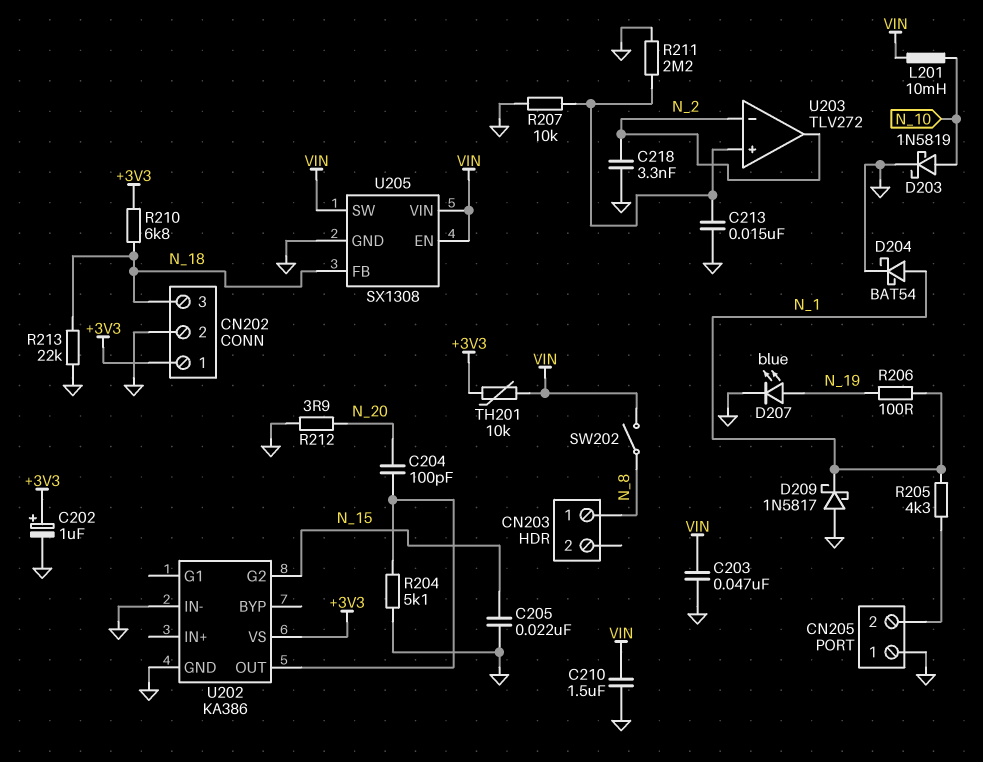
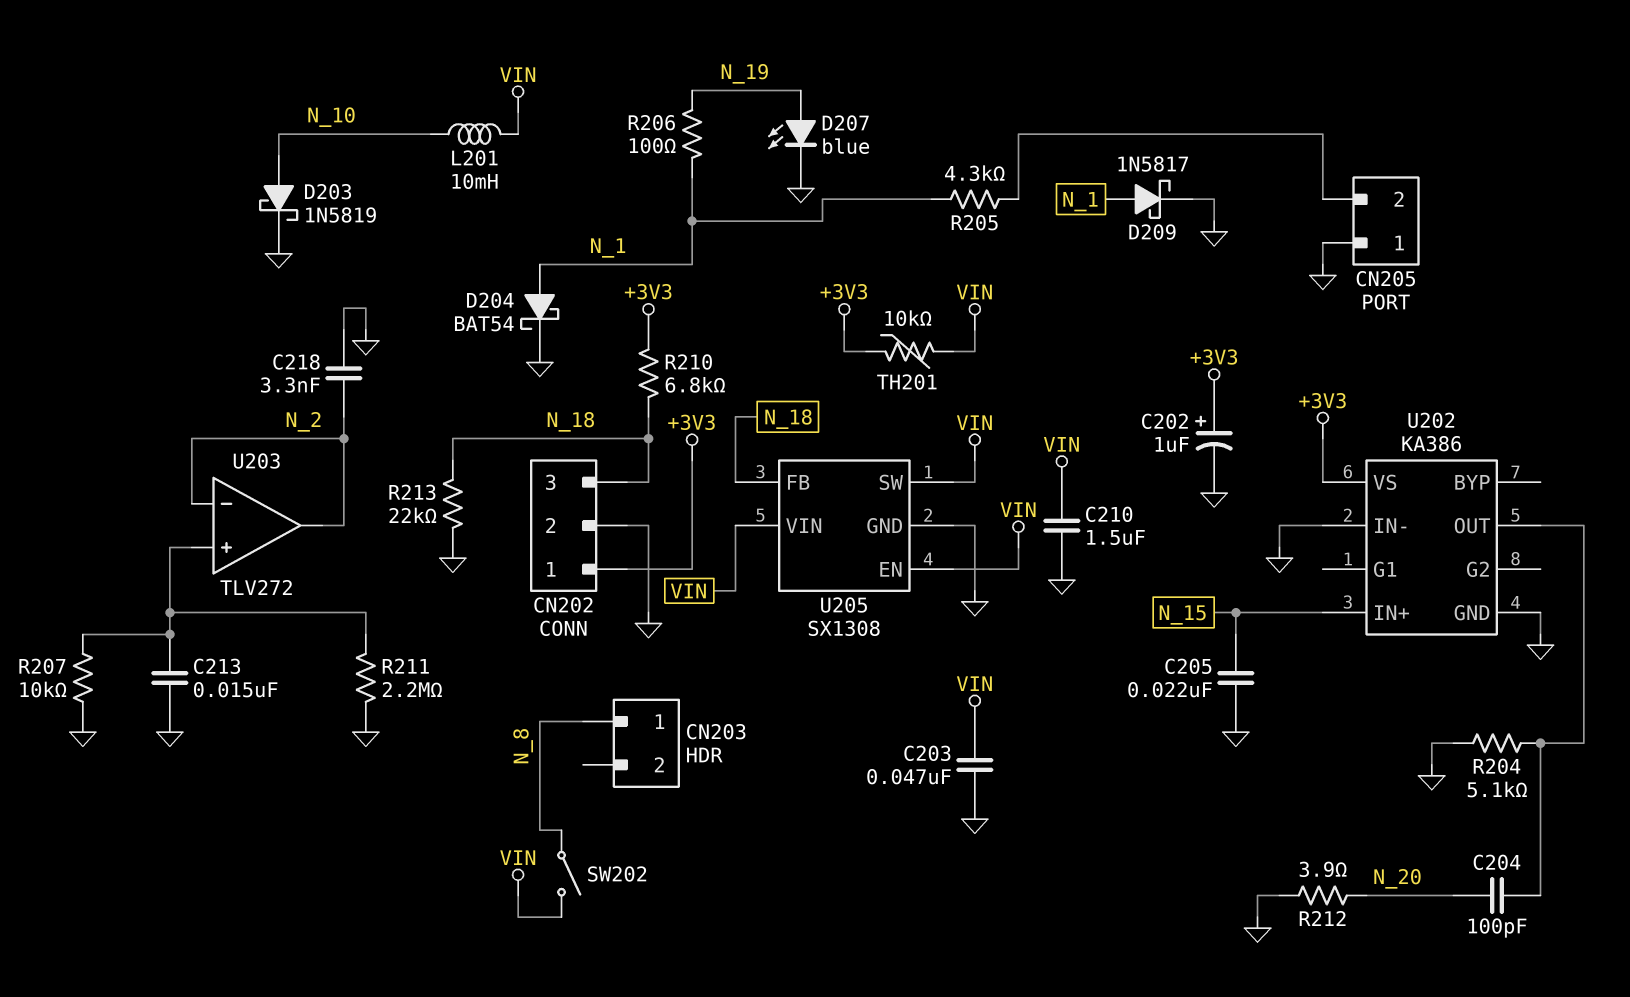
D209: schottky 1N5817 (A GND, K N_1) -> schottky 1N5817 (A N_1, K GND)
U202 pin G2: N_15 -> none
U202 pin IN+: none -> N_15

